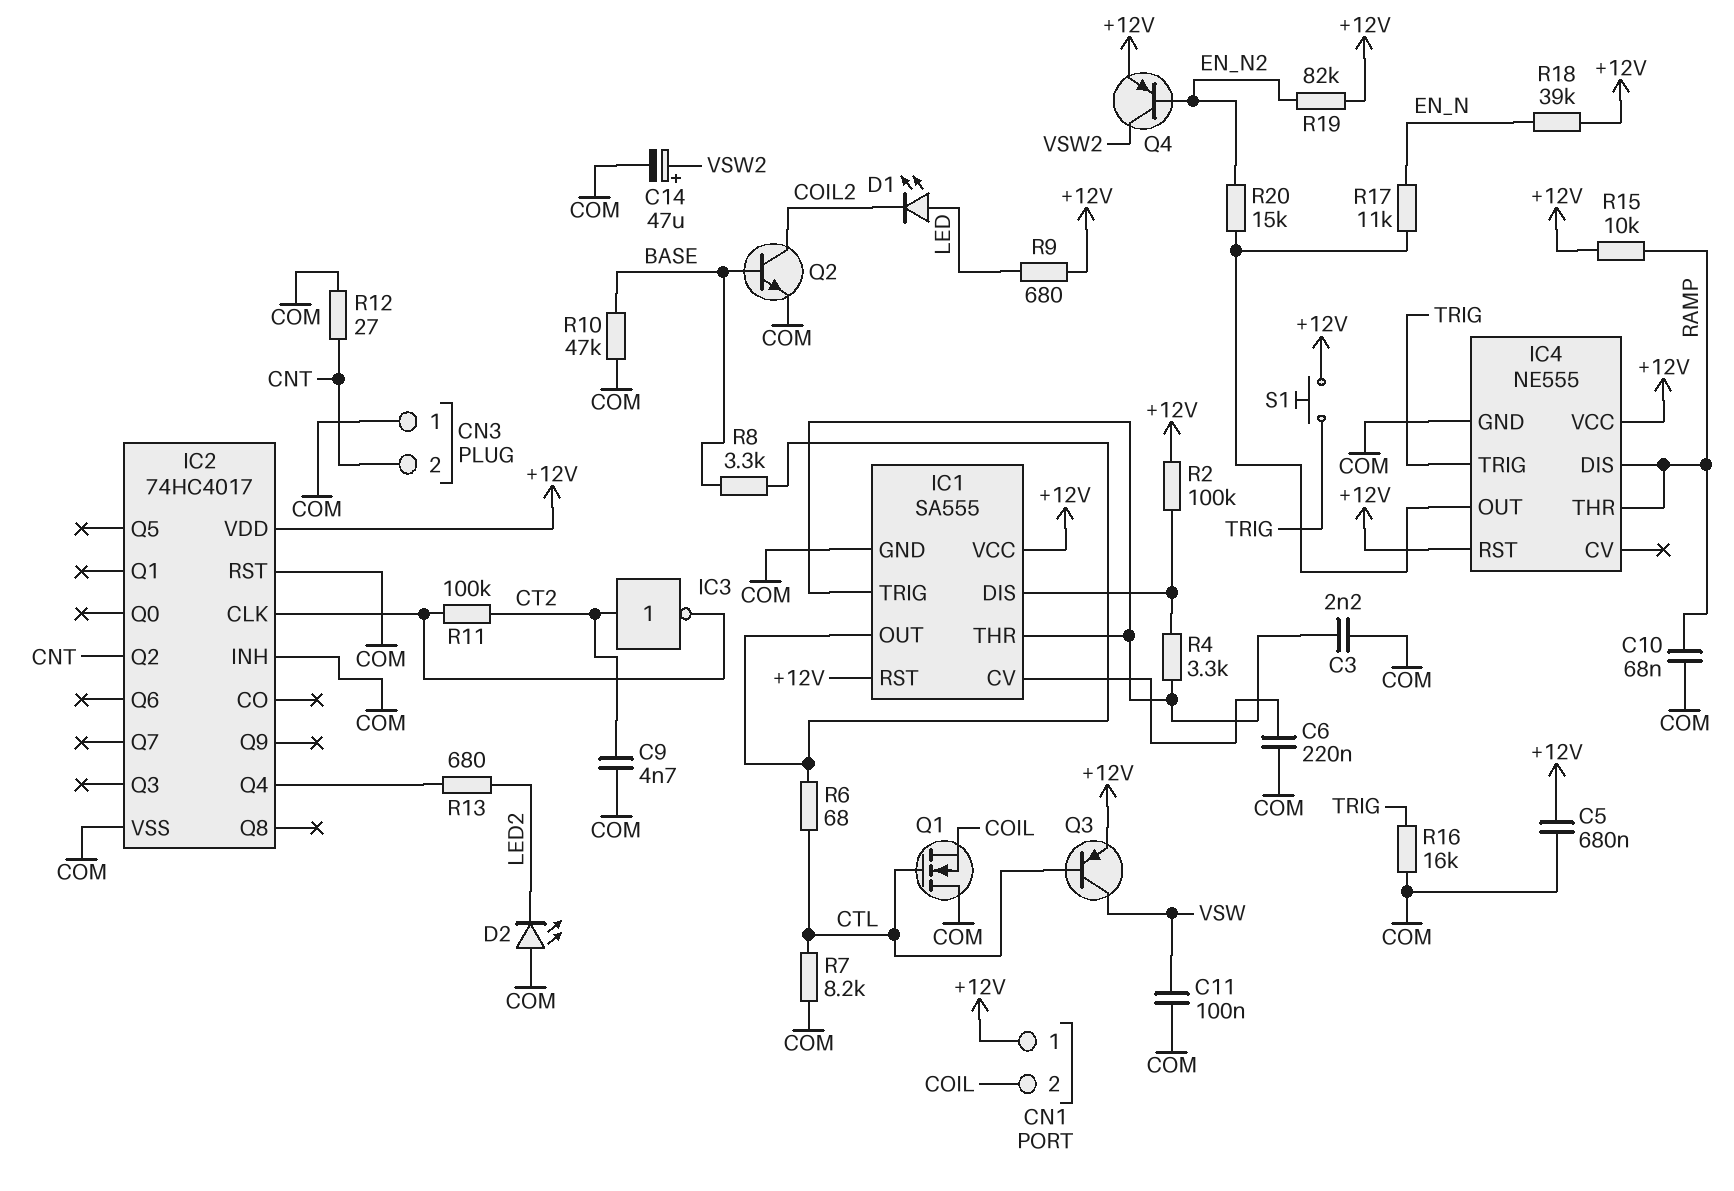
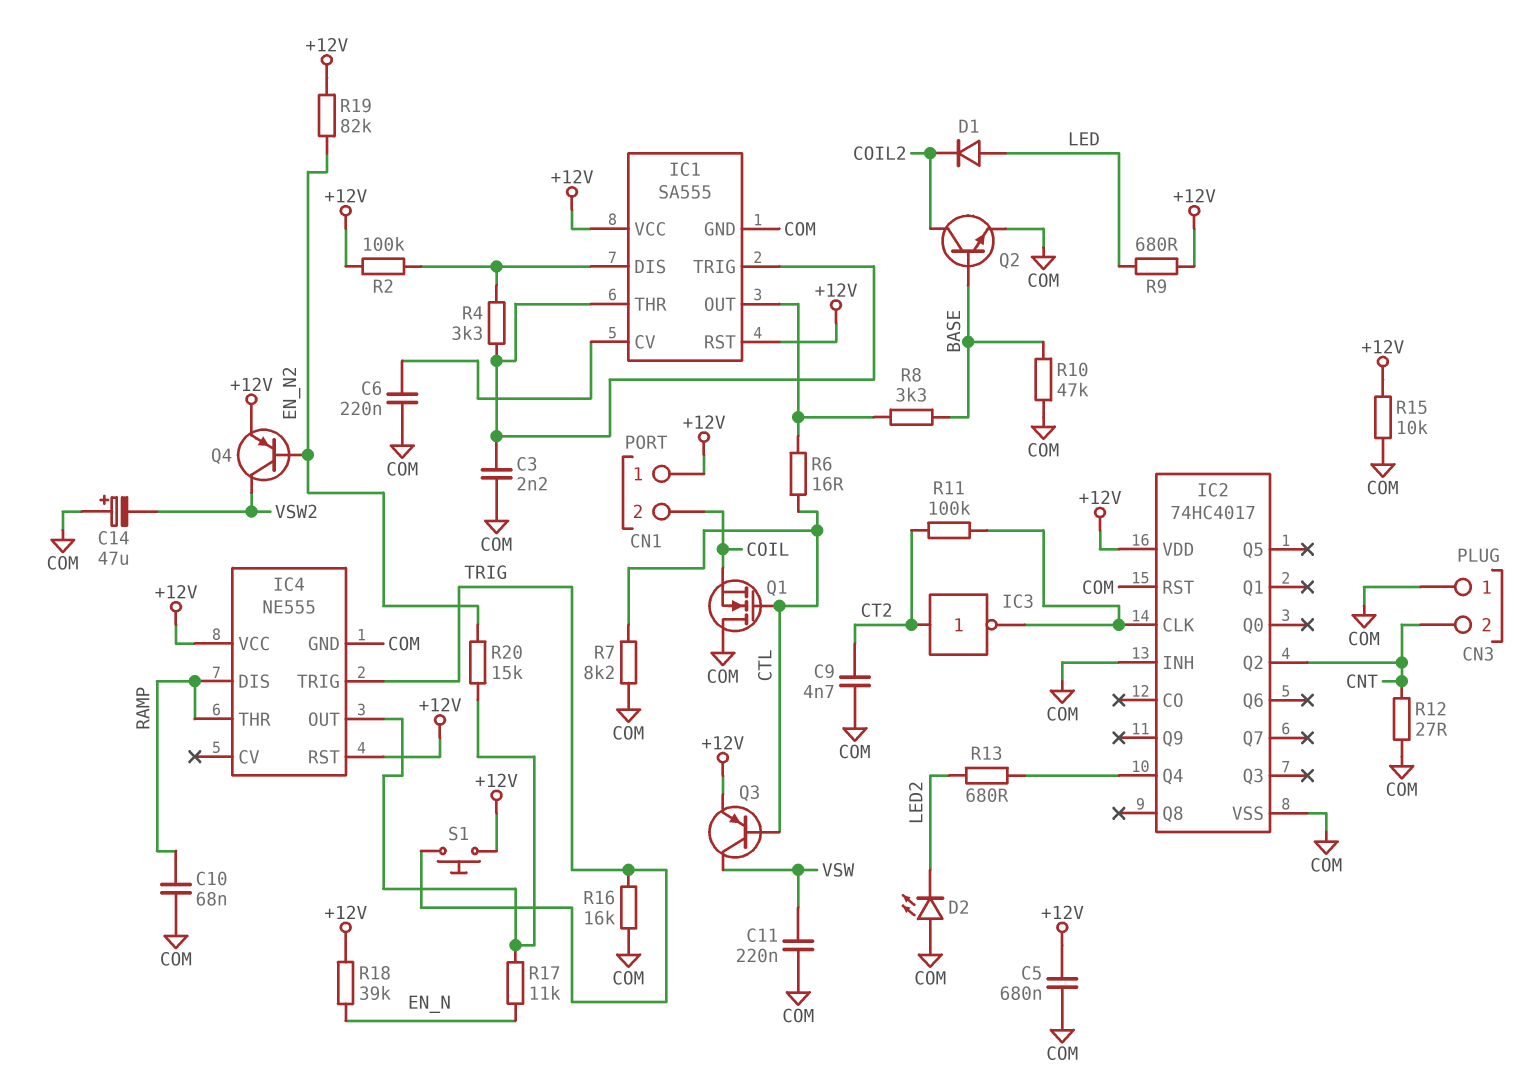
C11: 100nF (COM, VSW) -> 220nF (COM, VSW)
C14: 47uF (plus VSW2, minus COM) -> 47uF (plus COM, minus VSW2)
D1: LED (A LED, K COIL2) -> diode (A LED, K COIL2)
R6: 68 (CTL, IC1/OUT) -> 16 (CTL, IC1/OUT)
R15: 10k (+12V, RAMP) -> 10k (+12V, COM)

